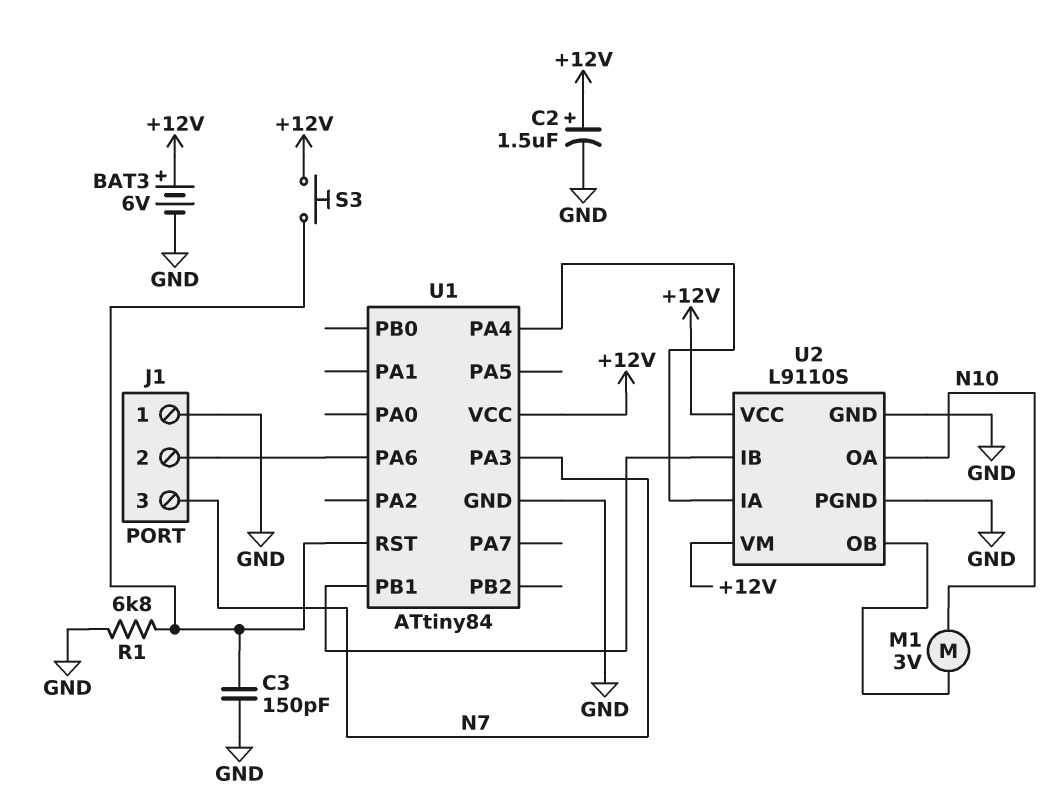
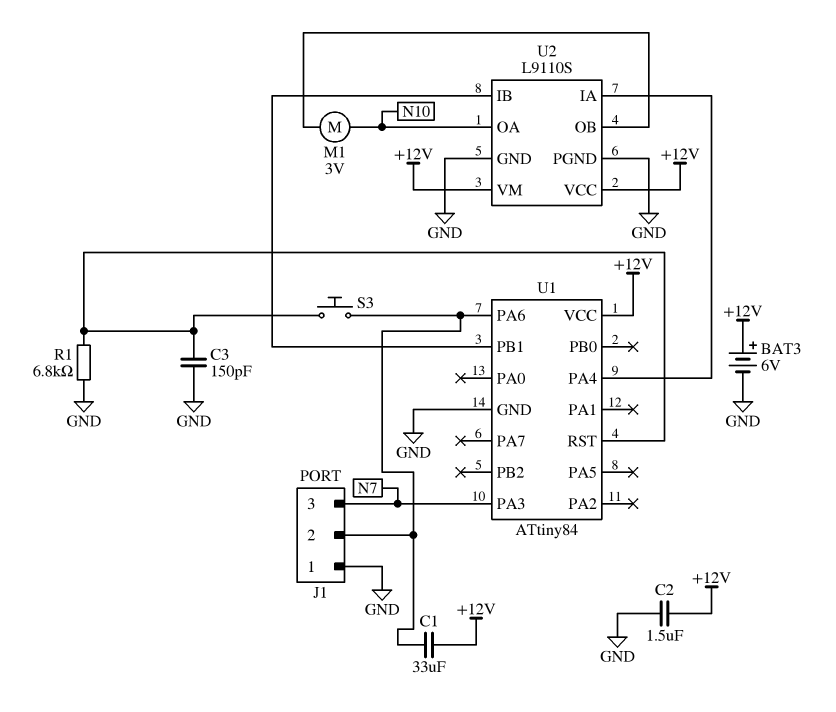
C1: none -> 33uF (+12V, J1/2)
C2: 1.5uF (plus +12V, minus GND) -> 1.5uF (+12V, GND)
S3: button (+12V, U1/RST) -> button (J1/2, U1/RST)

